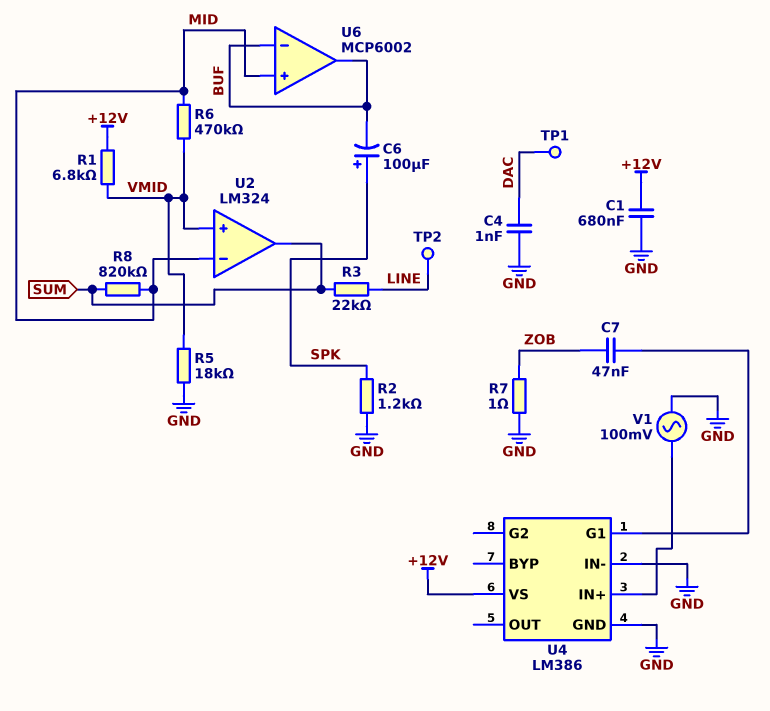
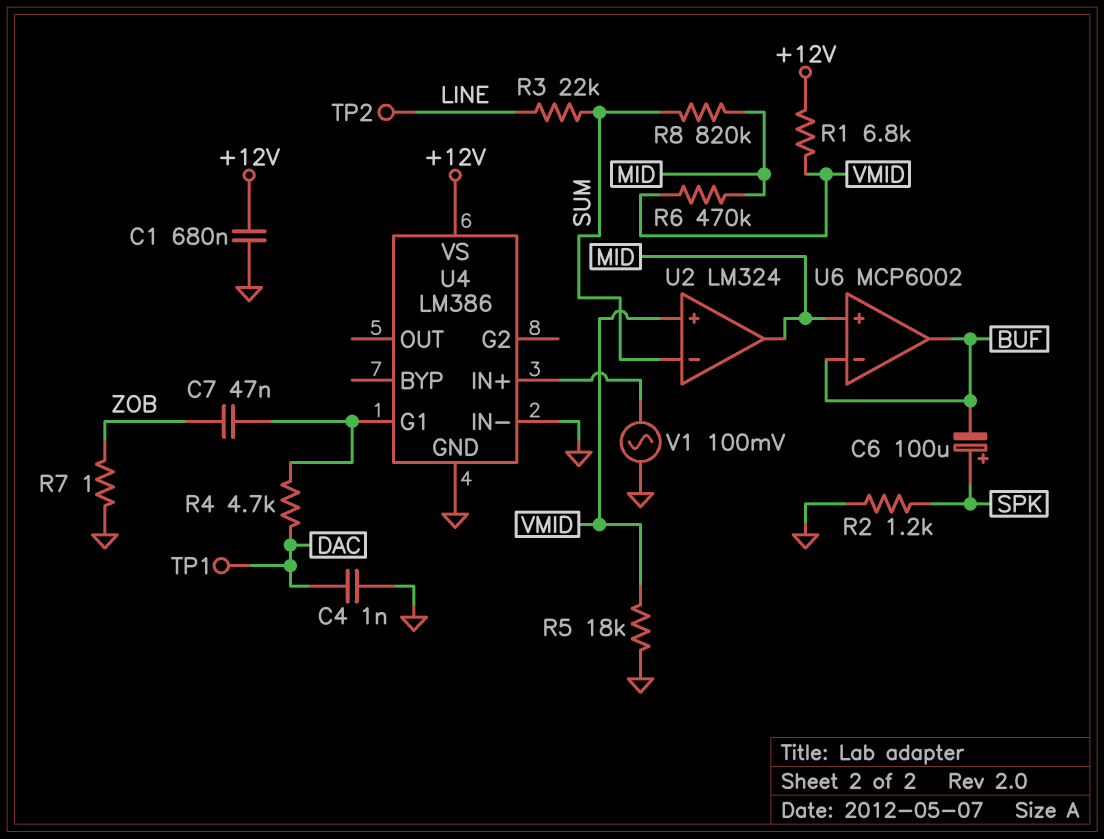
R4: none -> 4.7k (DAC, U4/G1)
U2 pin in-: MID -> SUM
U2 pin out: SUM -> MID

